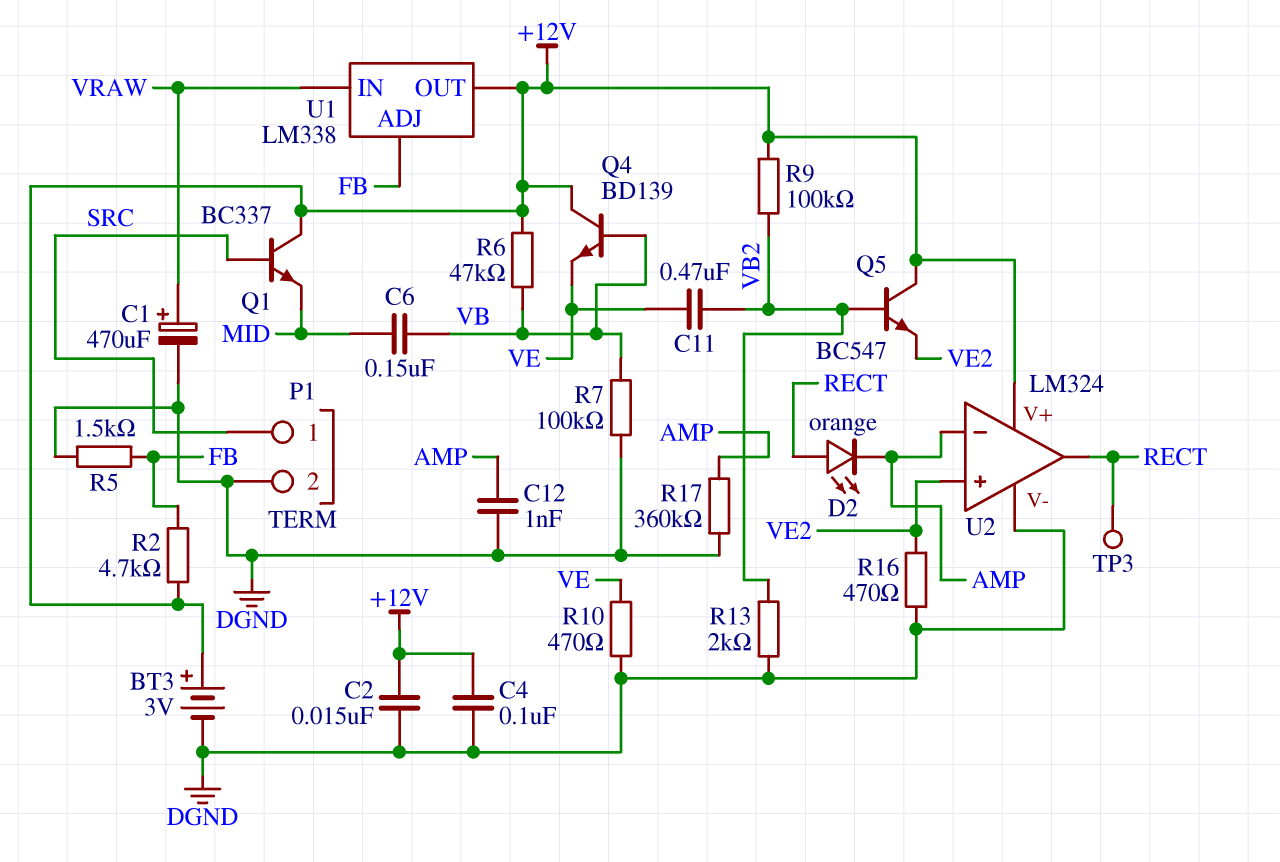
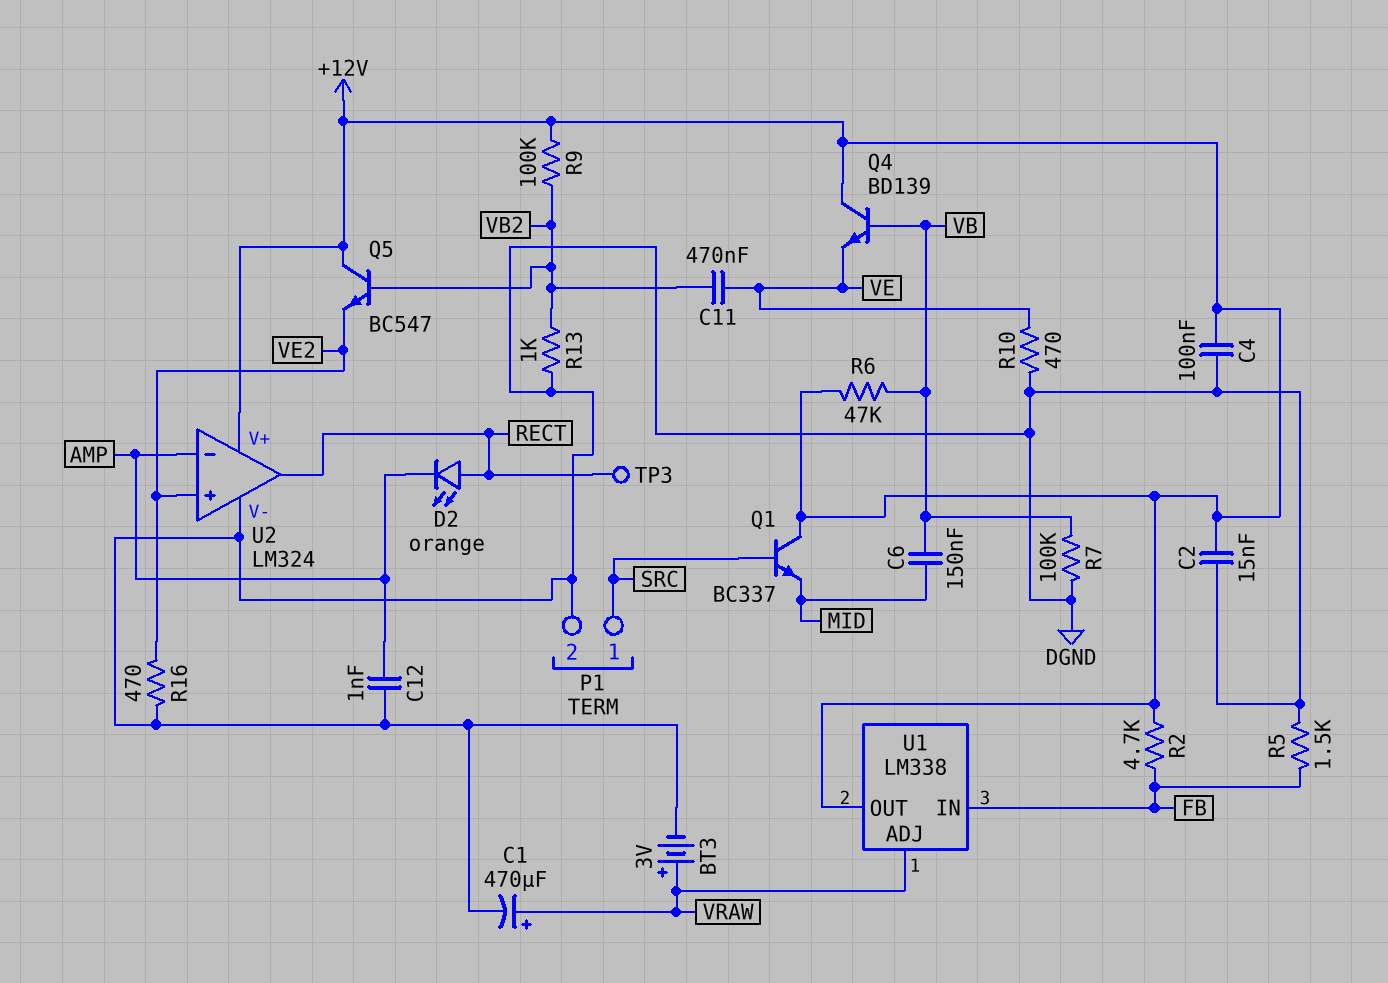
BT3: 3V (plus +12V, minus DGND) -> 3V (plus VRAW, minus DGND)
R13: 2k (DGND, VB2) -> 1k (DGND, VB2)
R17: 360k (AMP, DGND) -> none
U1 pin ADJ: FB -> VRAW
U1 pin IN: VRAW -> FB

